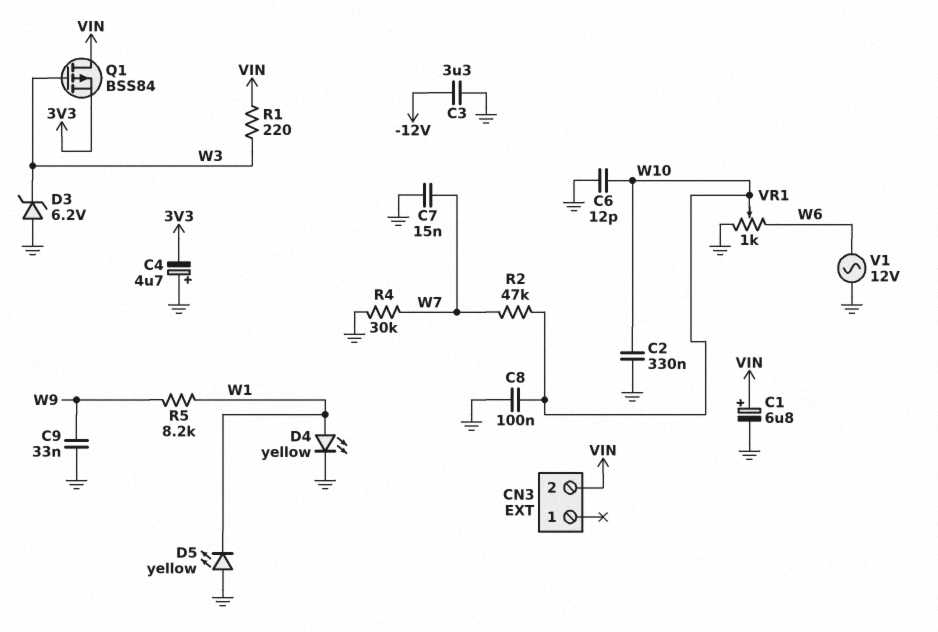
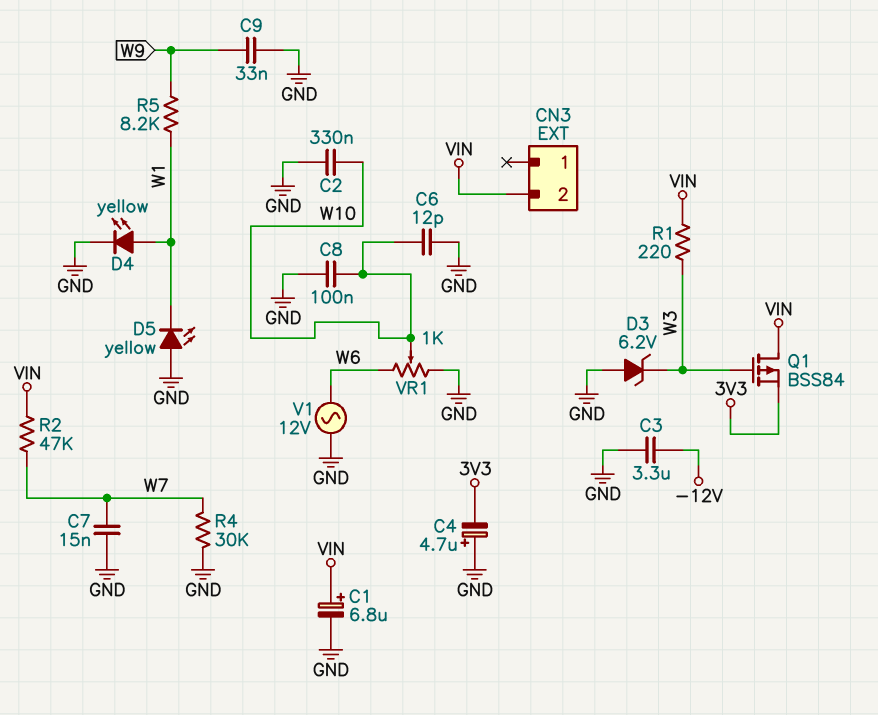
R2: 47k (W7, W10) -> 47k (VIN, W7)

